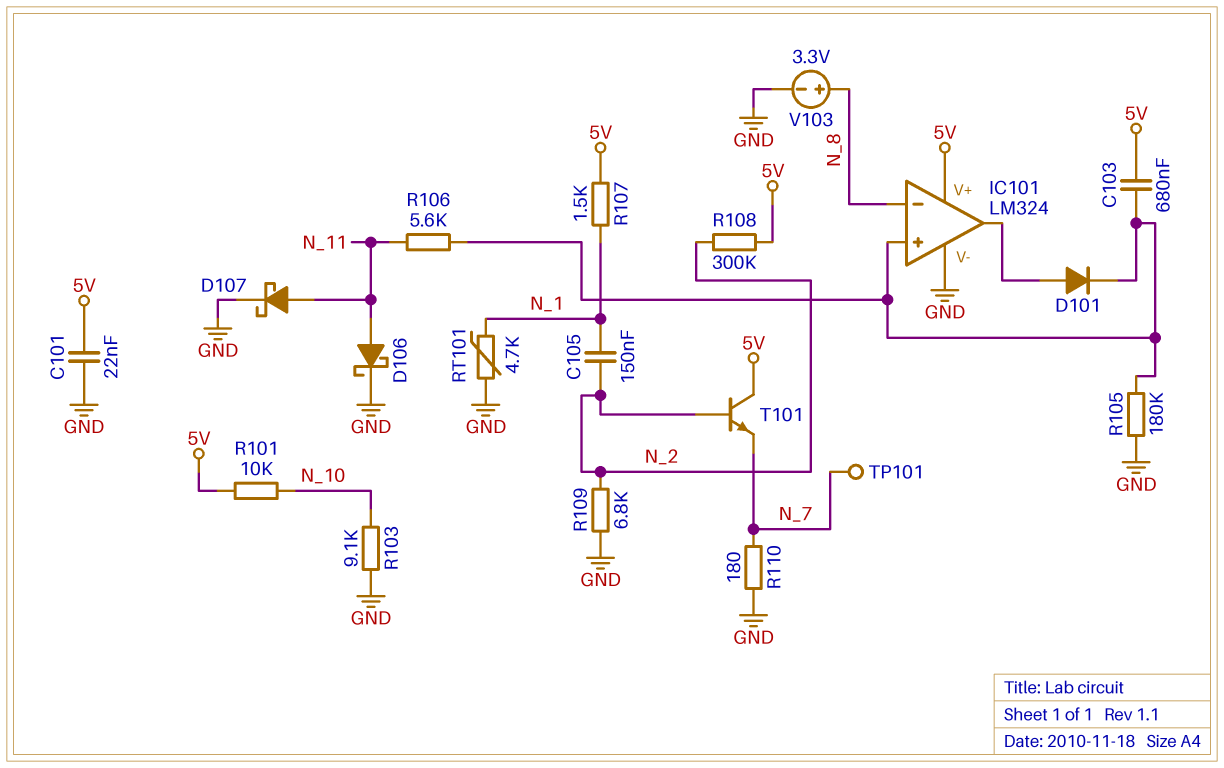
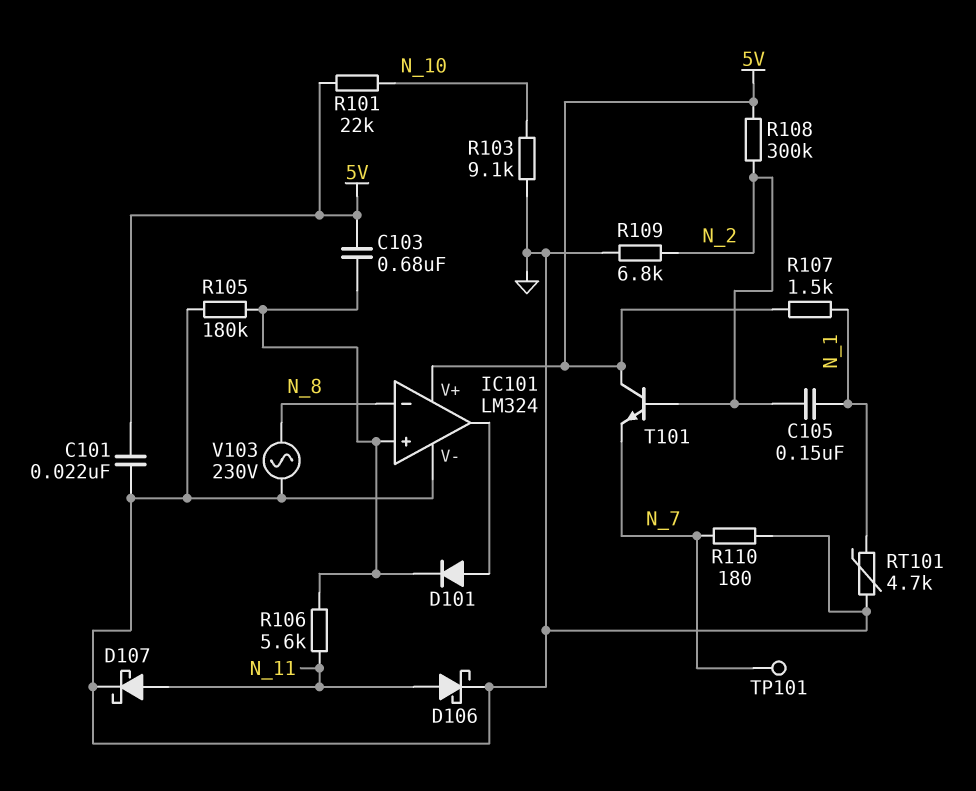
R101: 10k (5V, N_10) -> 22k (5V, N_10)
V103: 3.3V (plus N_8, minus GND) -> AC 230V (GND, N_8)

